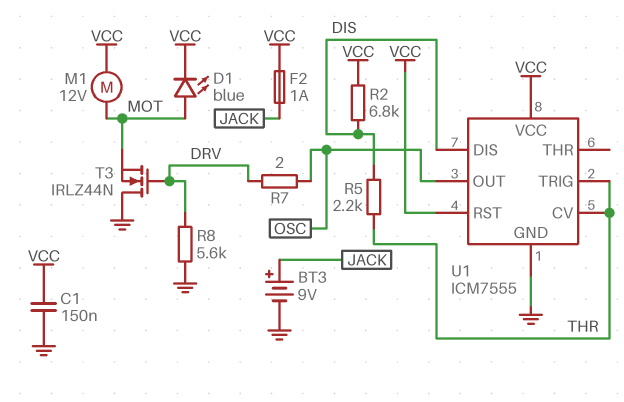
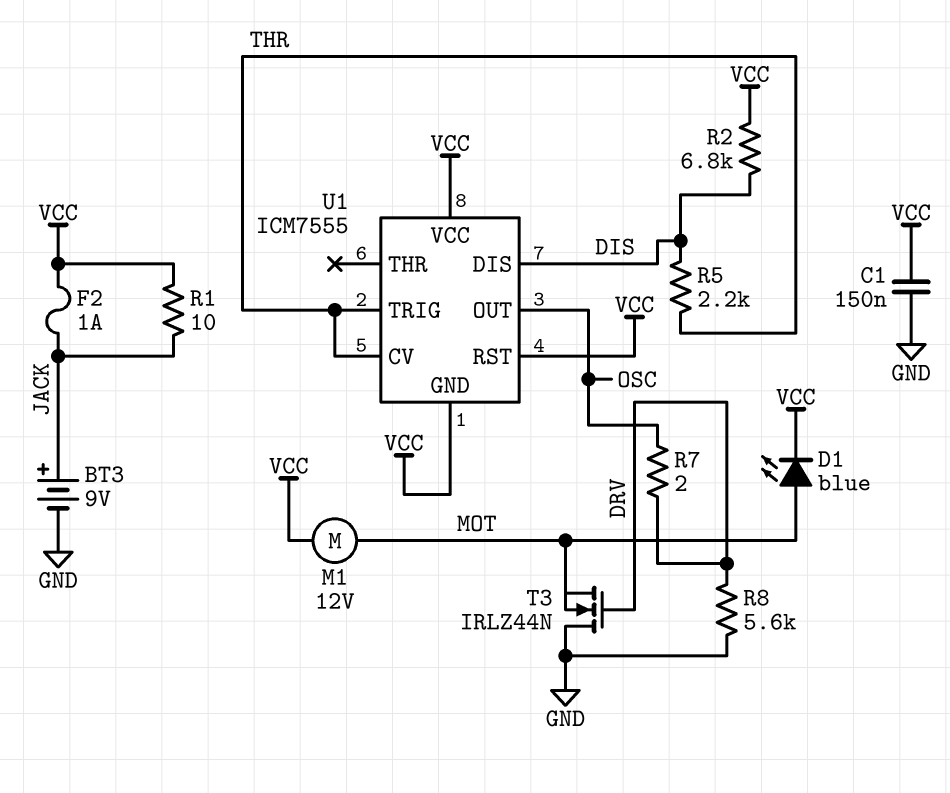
R1: none -> 10 (JACK, VCC)
U1 pin GND: GND -> VCC

